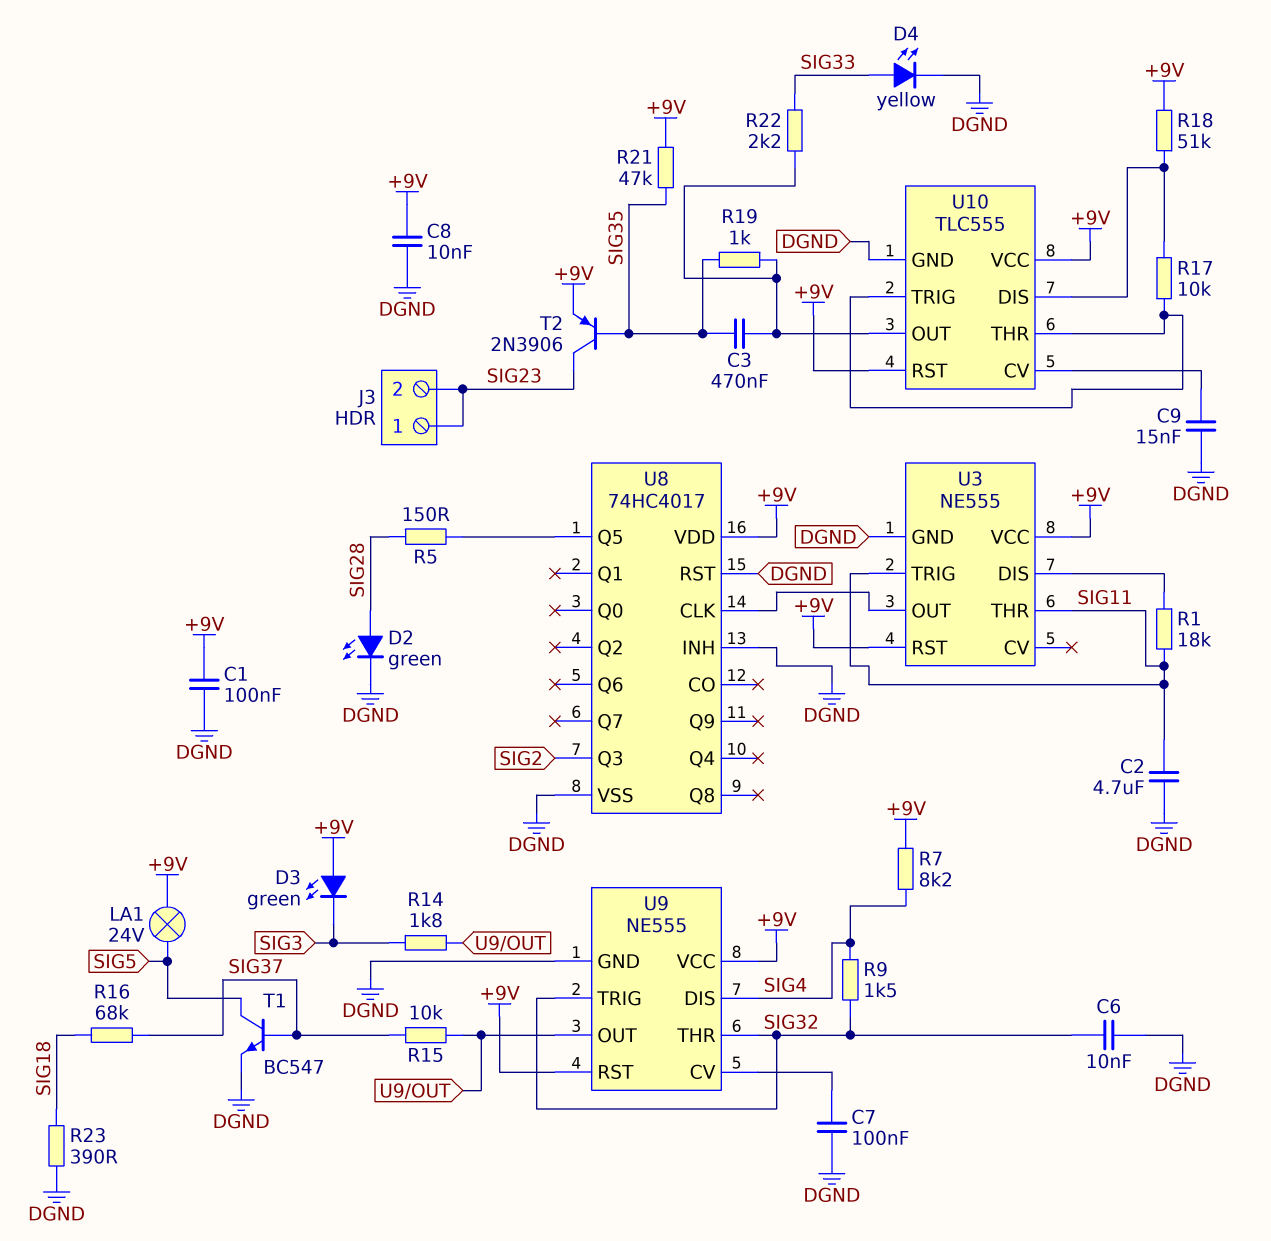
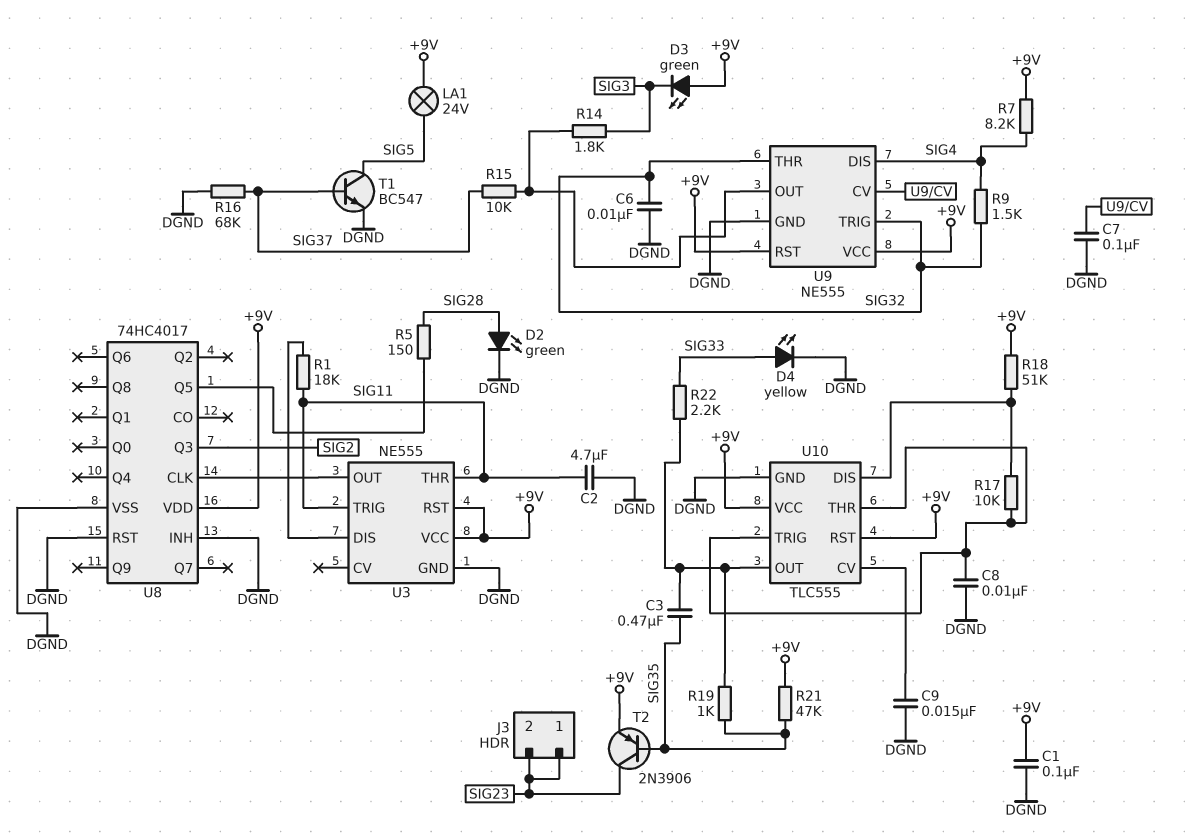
C8: 10nF (+9V, DGND) -> 10nF (DGND, U10/THR)
R16: 68k (SIG18, SIG37) -> 68k (DGND, SIG37)
R23: 390 (DGND, SIG18) -> none

